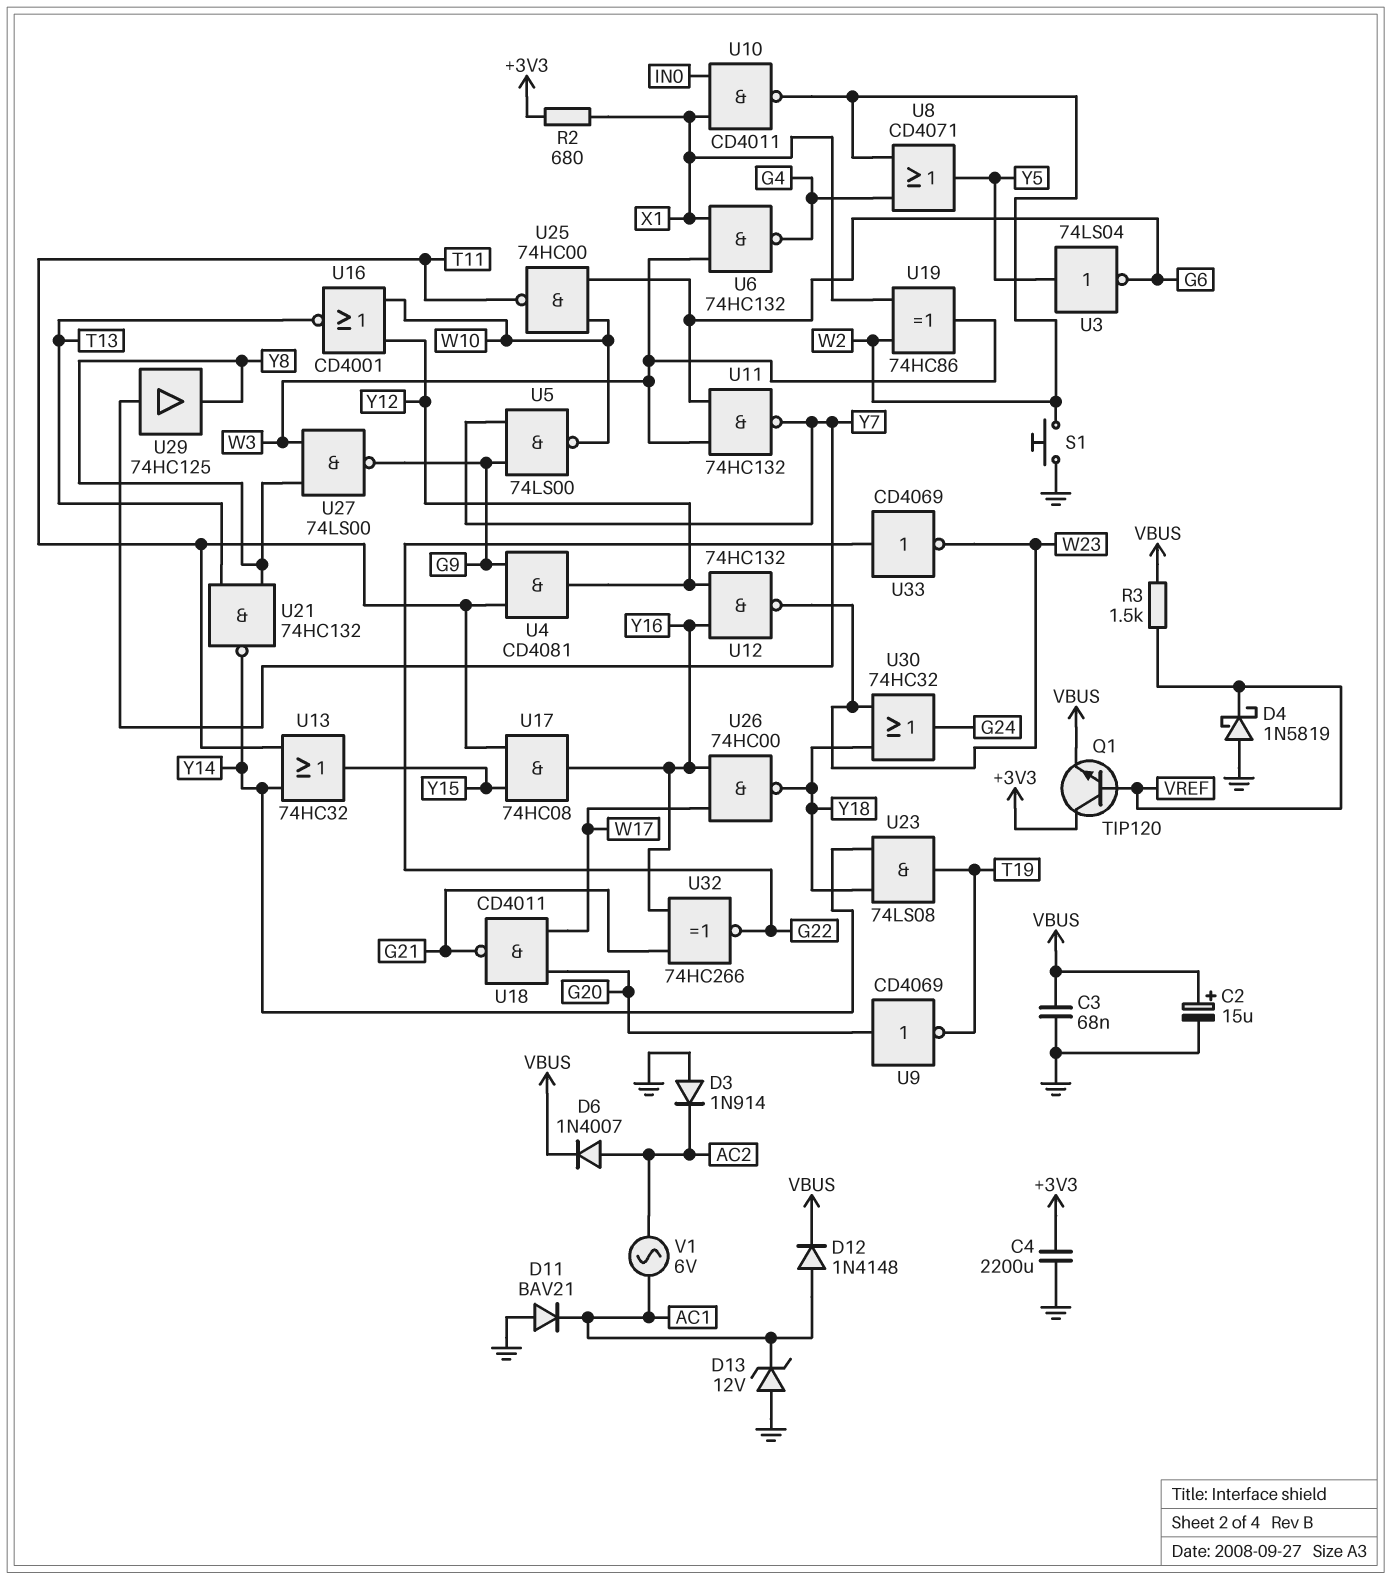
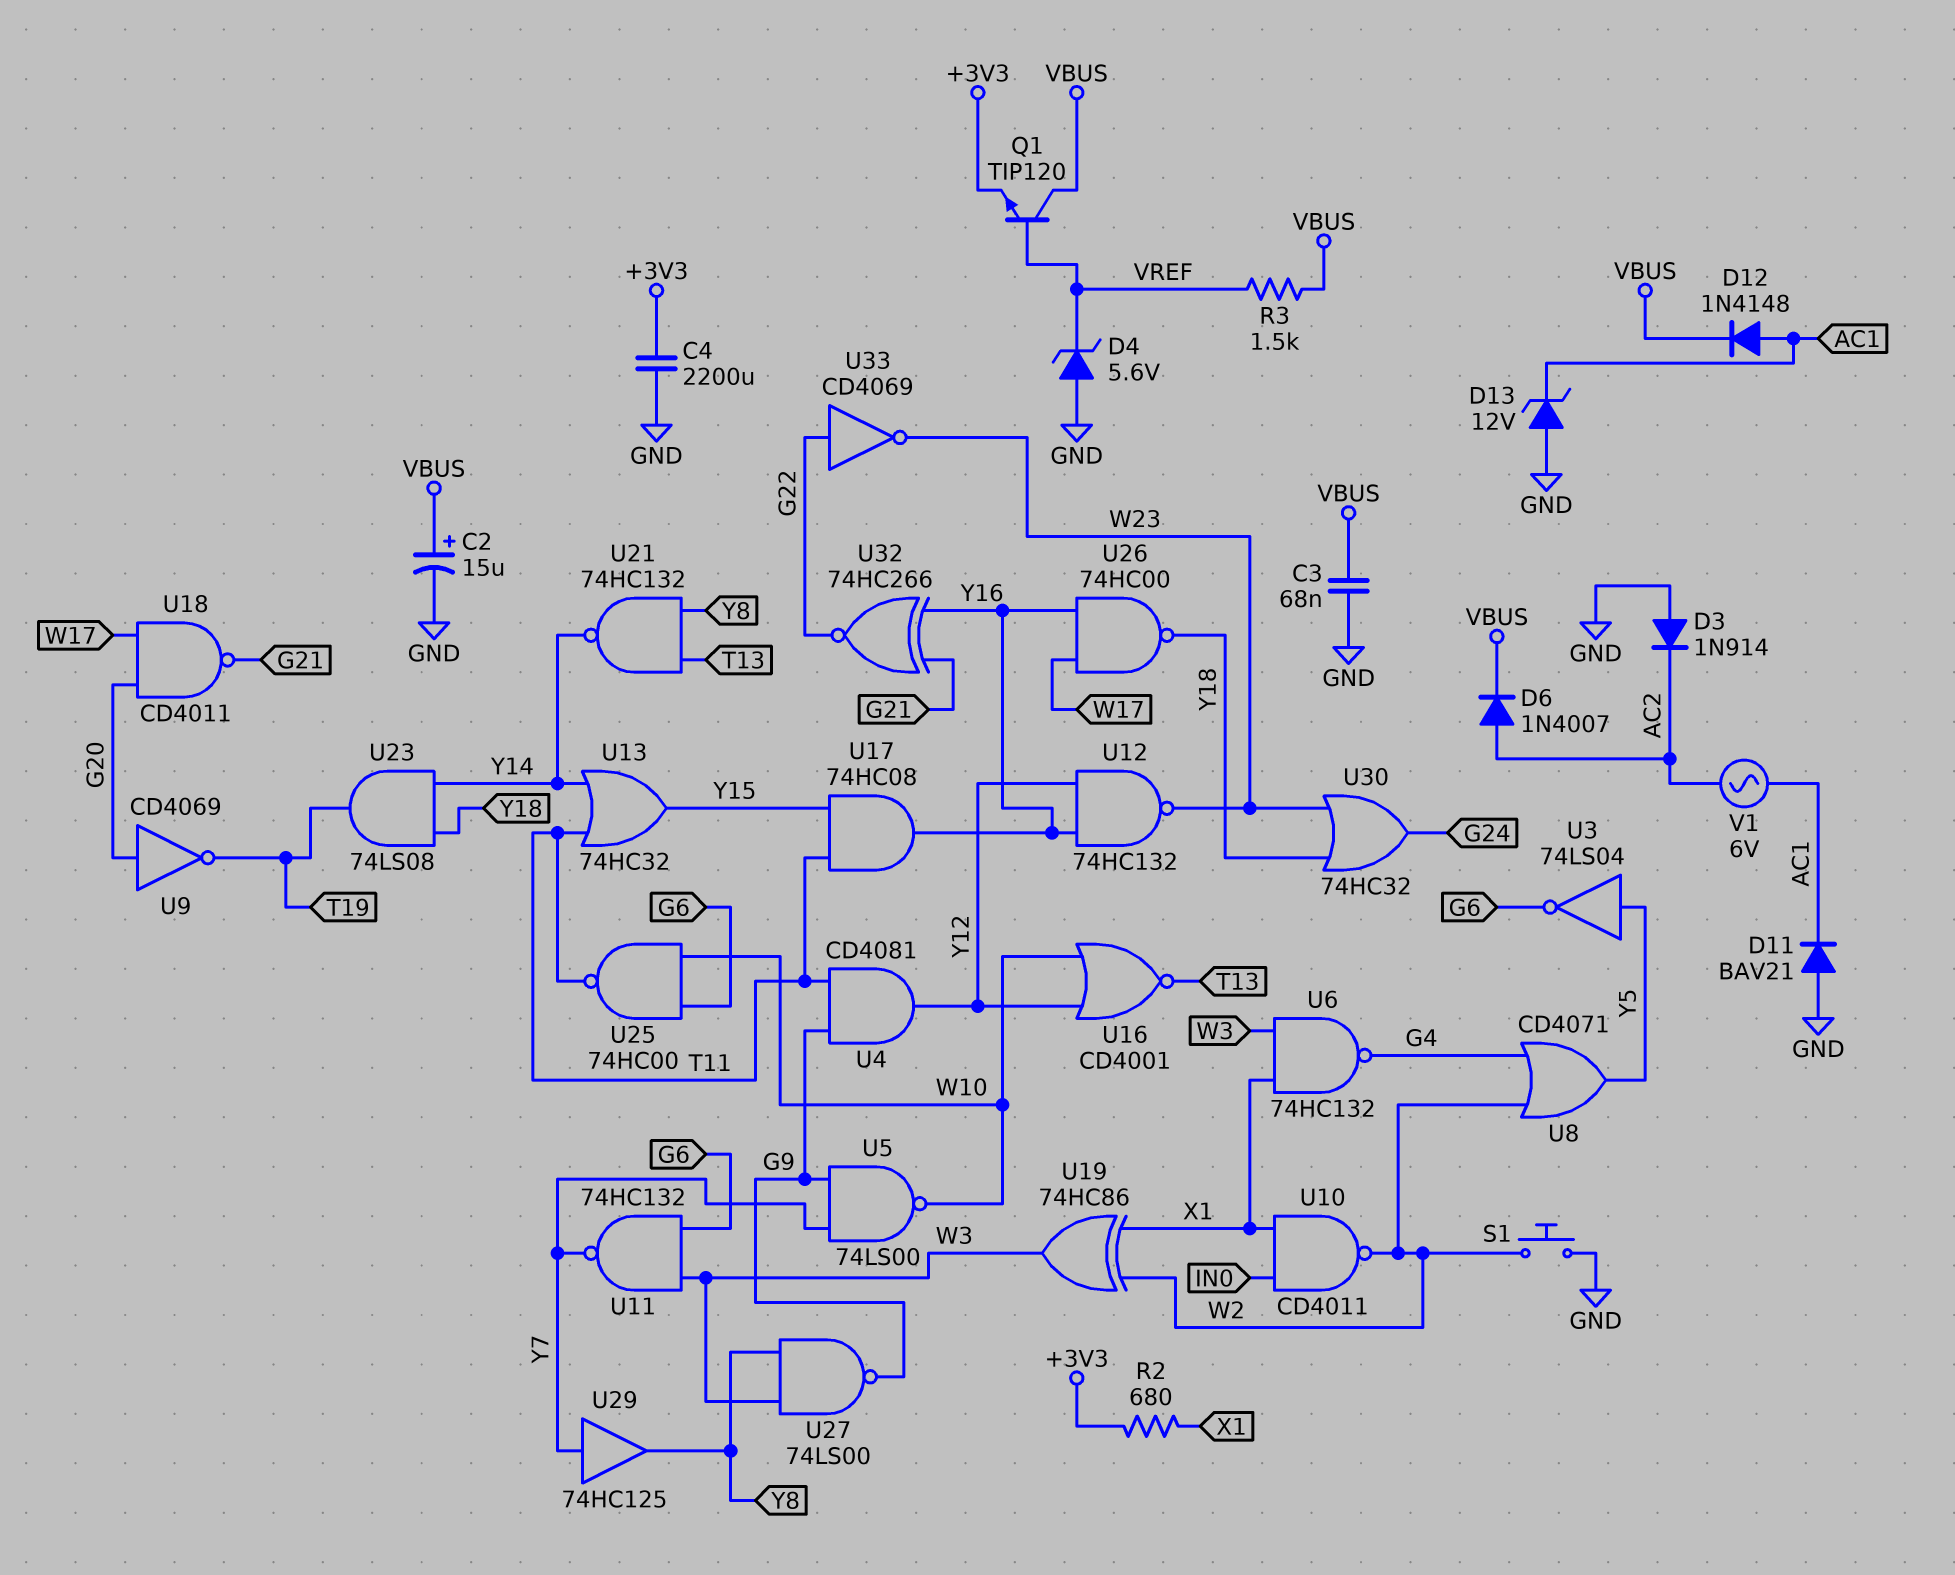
D4: schottky 1N5819 (A GND, K VREF) -> zener 5.6V (A GND, K VREF)
Q1: NPN TIP120 (B VREF, C +3V3, E VBUS) -> NPN TIP120 (B VREF, C VBUS, E +3V3)

